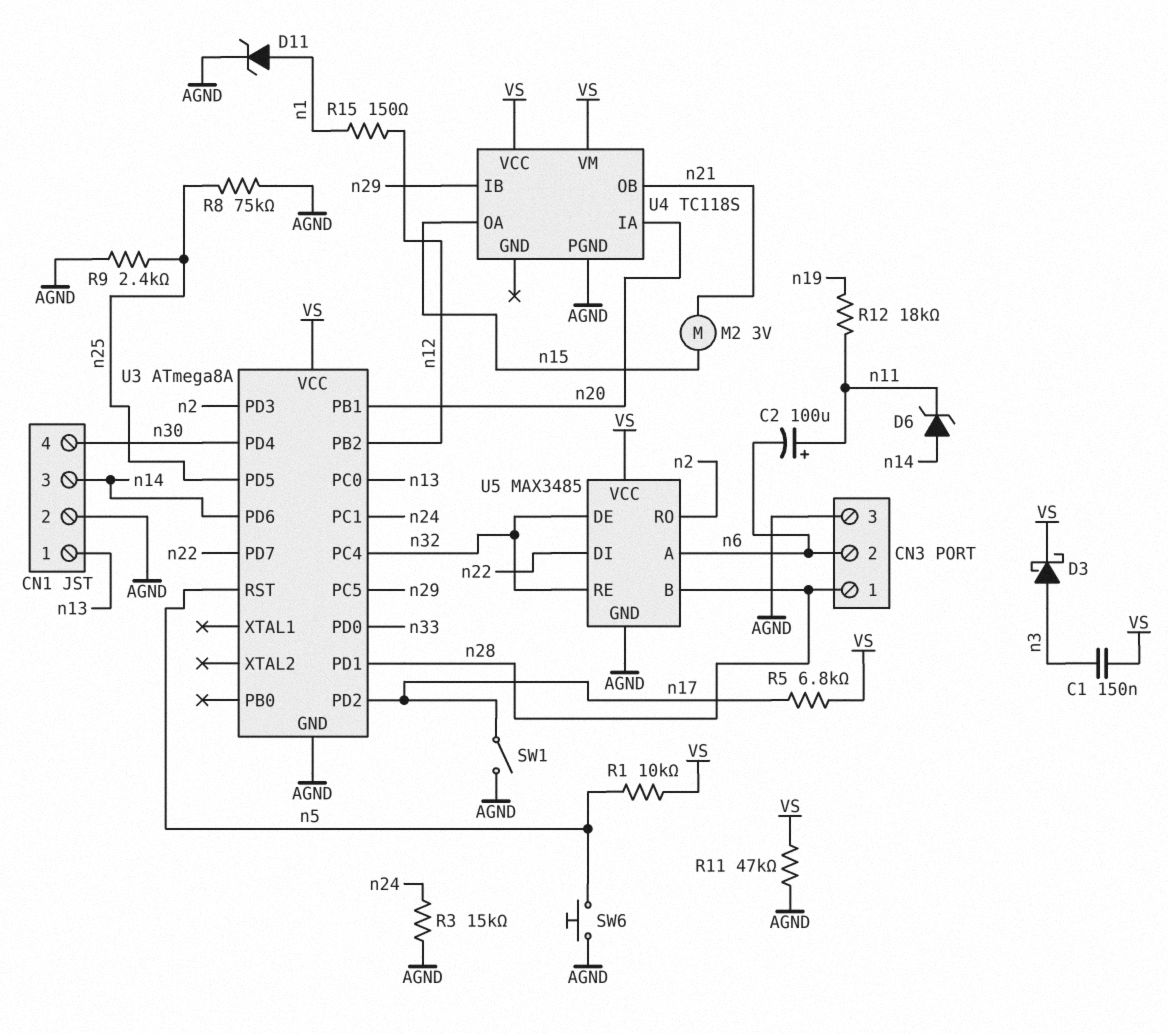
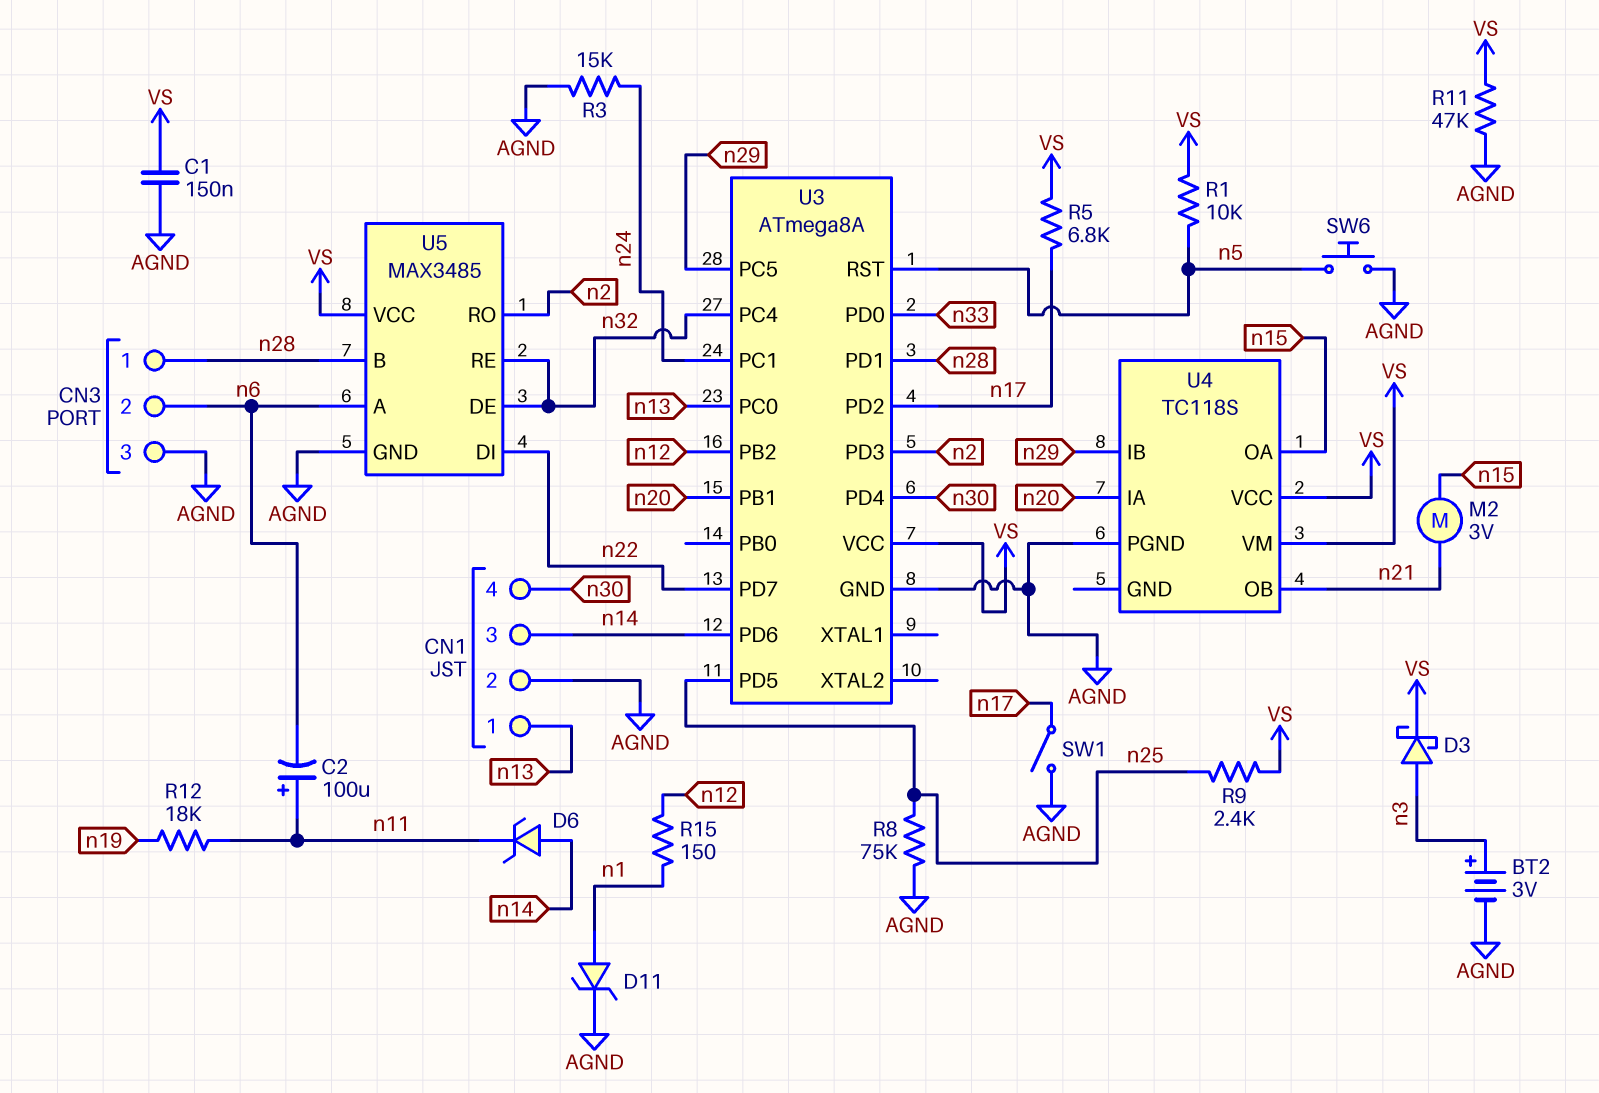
BT2: none -> 3V (plus n3, minus AGND)
C1: 150nF (VS, n3) -> 150nF (AGND, VS)
R9: 2.4k (AGND, n25) -> 2.4k (VS, n25)

